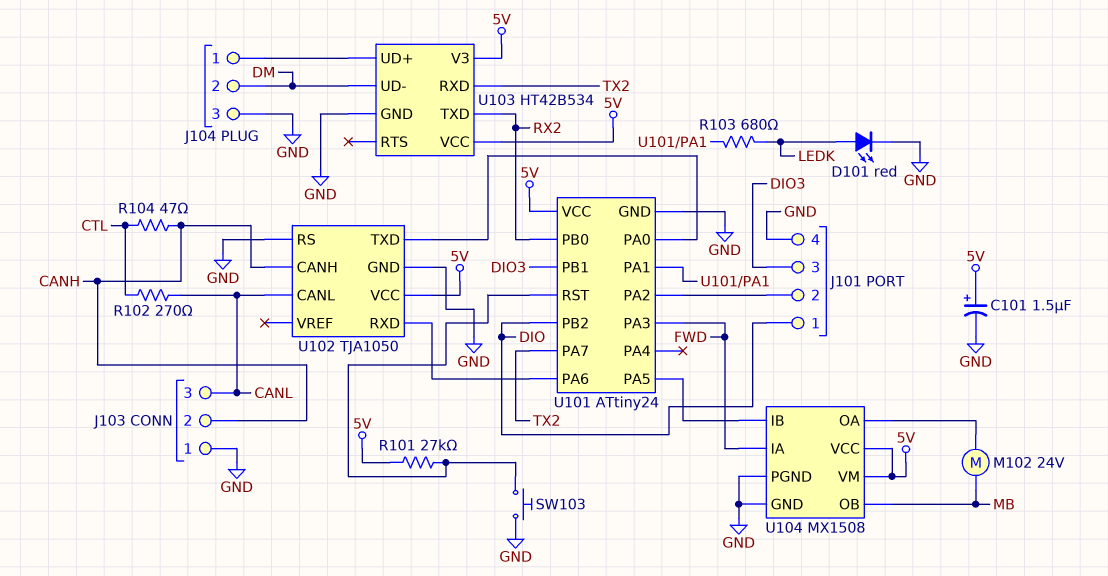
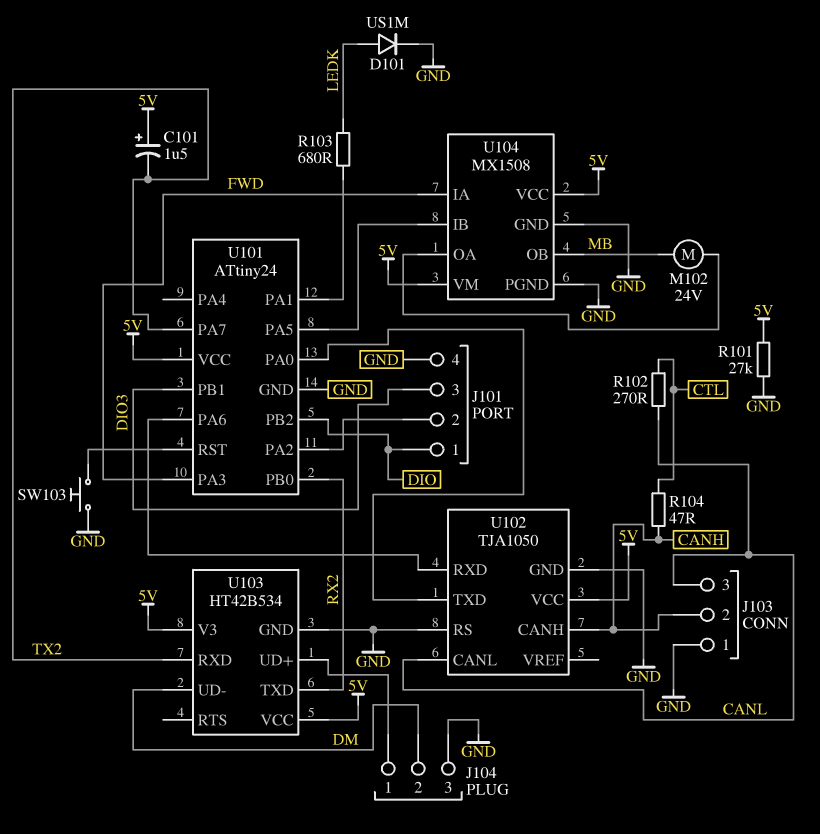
C101: 1.5uF (plus 5V, minus GND) -> 1.5uF (plus 5V, minus TX2)
D101: LED red (A LEDK, K GND) -> diode US1M (A LEDK, K GND)
R101: 27k (5V, U101/RST) -> 27k (5V, GND)

